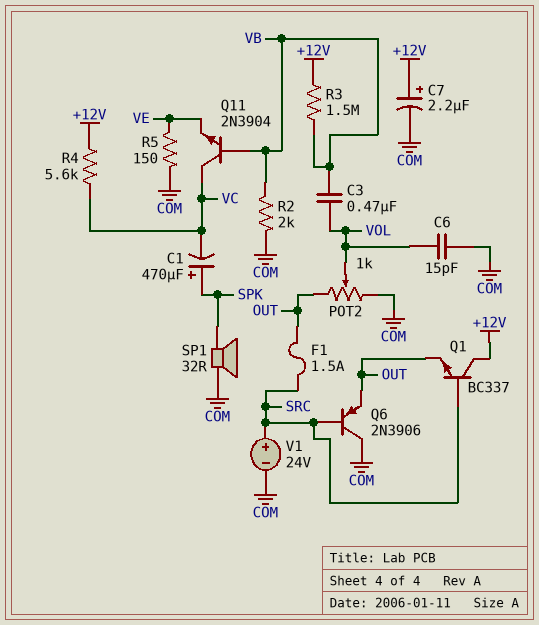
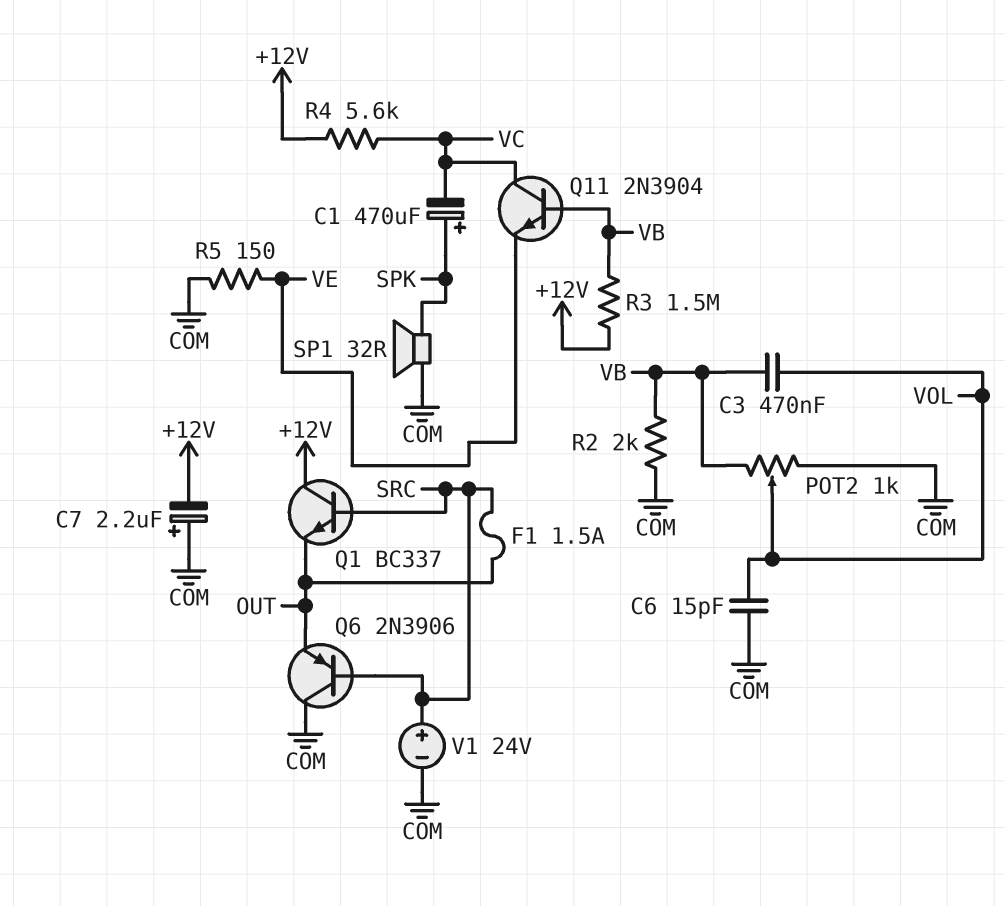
C7: 2.2uF (plus +12V, minus COM) -> 2.2uF (plus COM, minus +12V)
POT2: 1k (COM, OUT, wiper VOL) -> 1k (COM, VB, wiper VOL)

